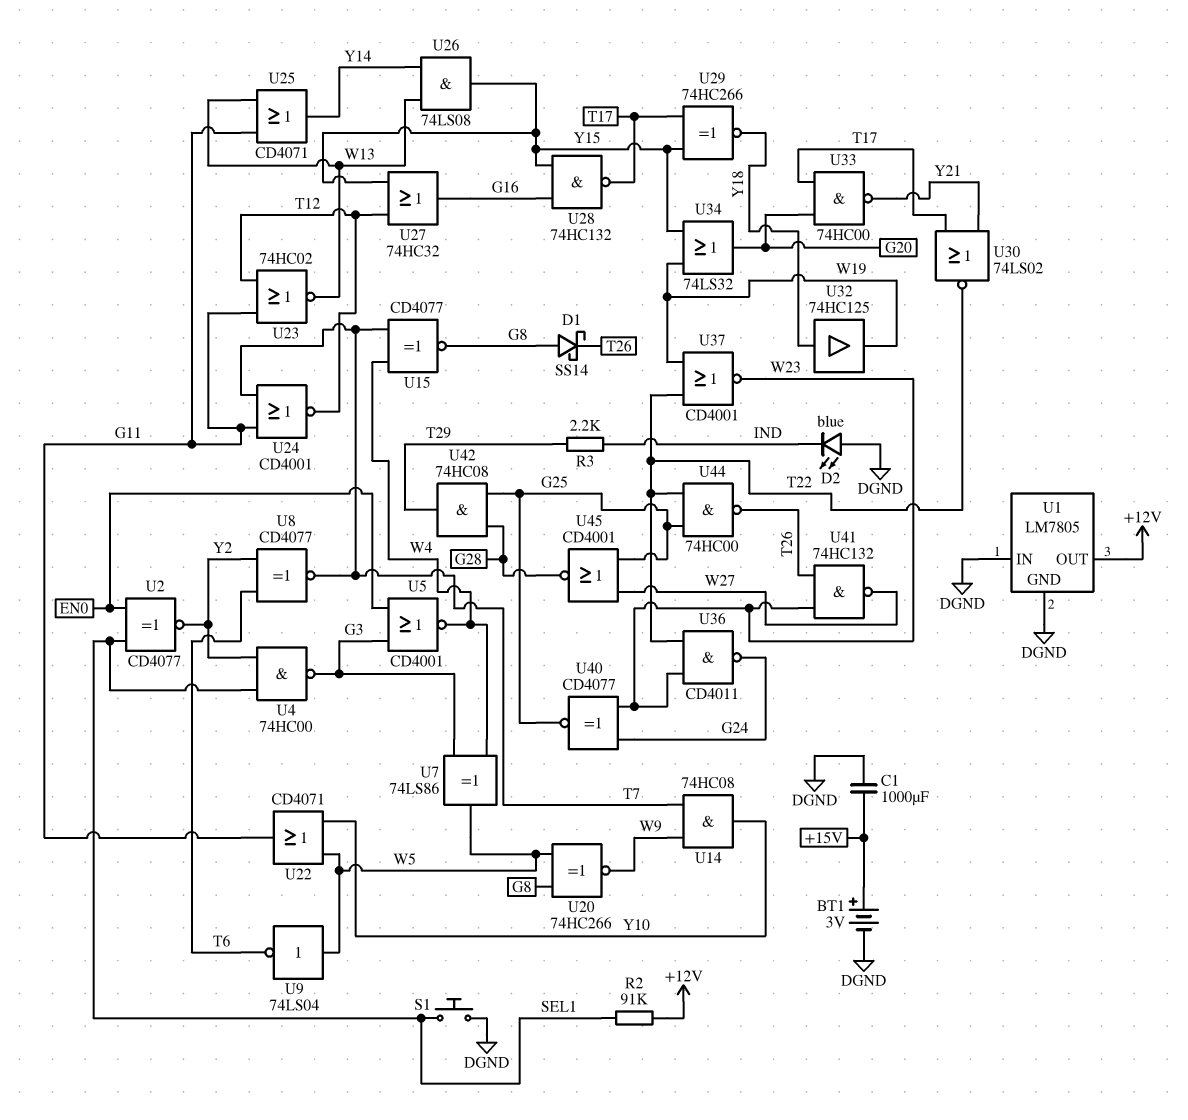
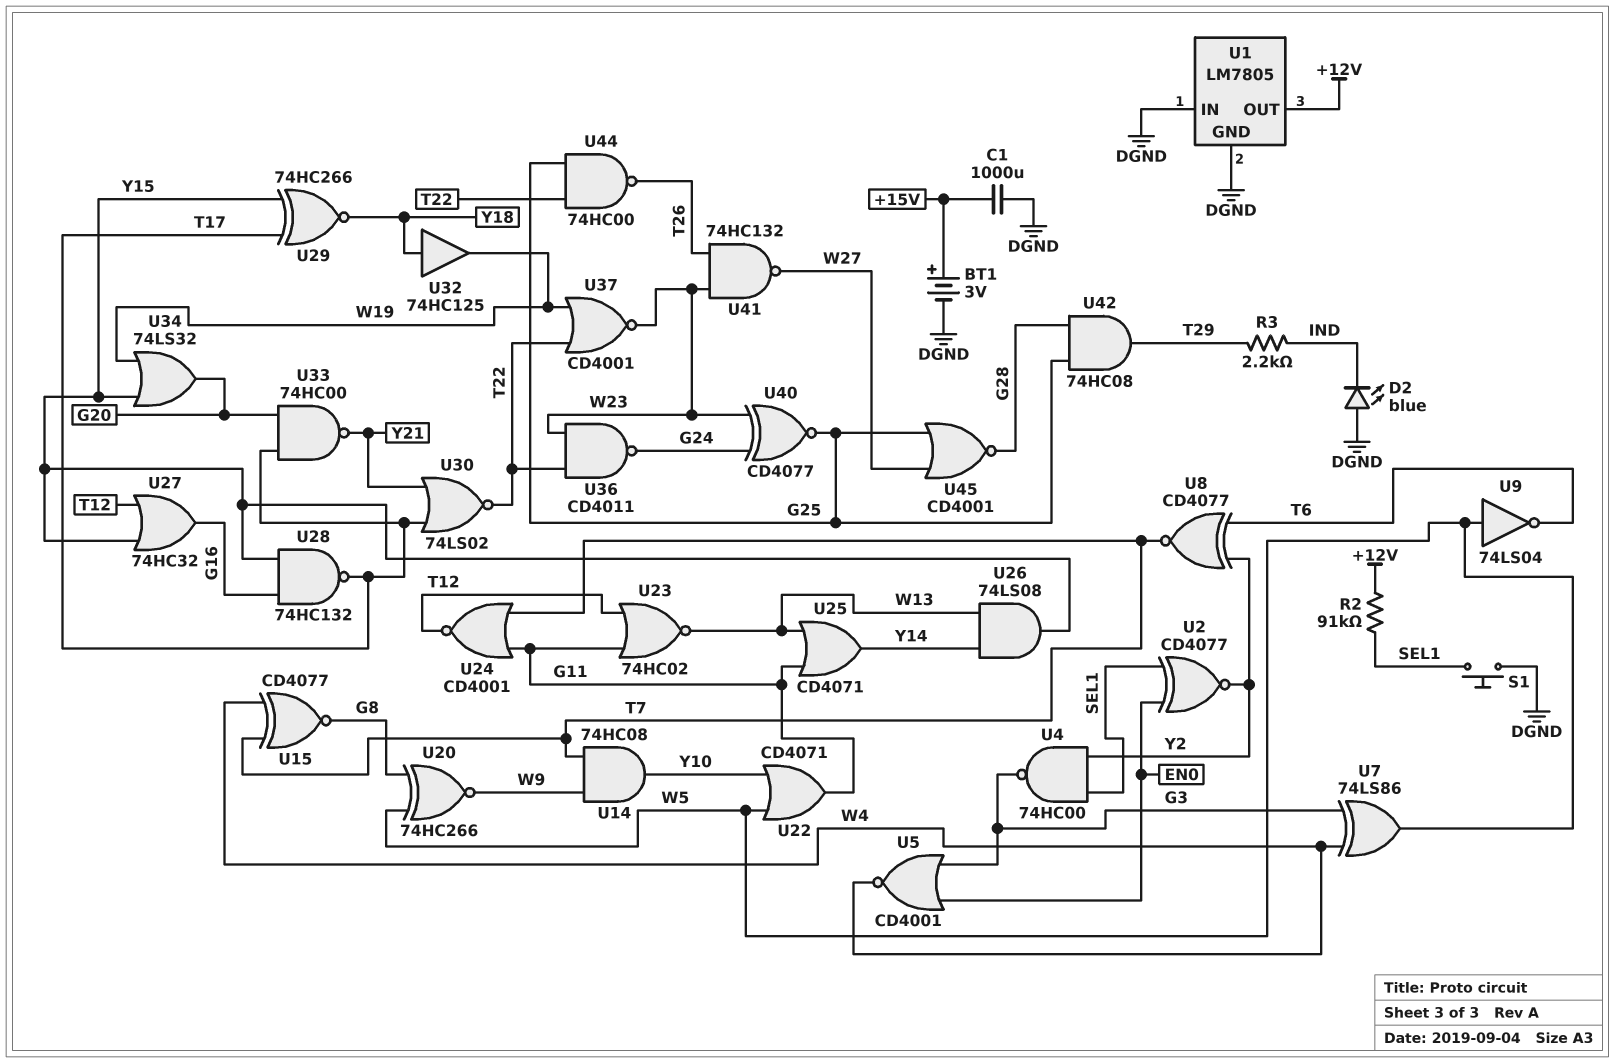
D1: schottky SS14 (A G8, K T26) -> none

